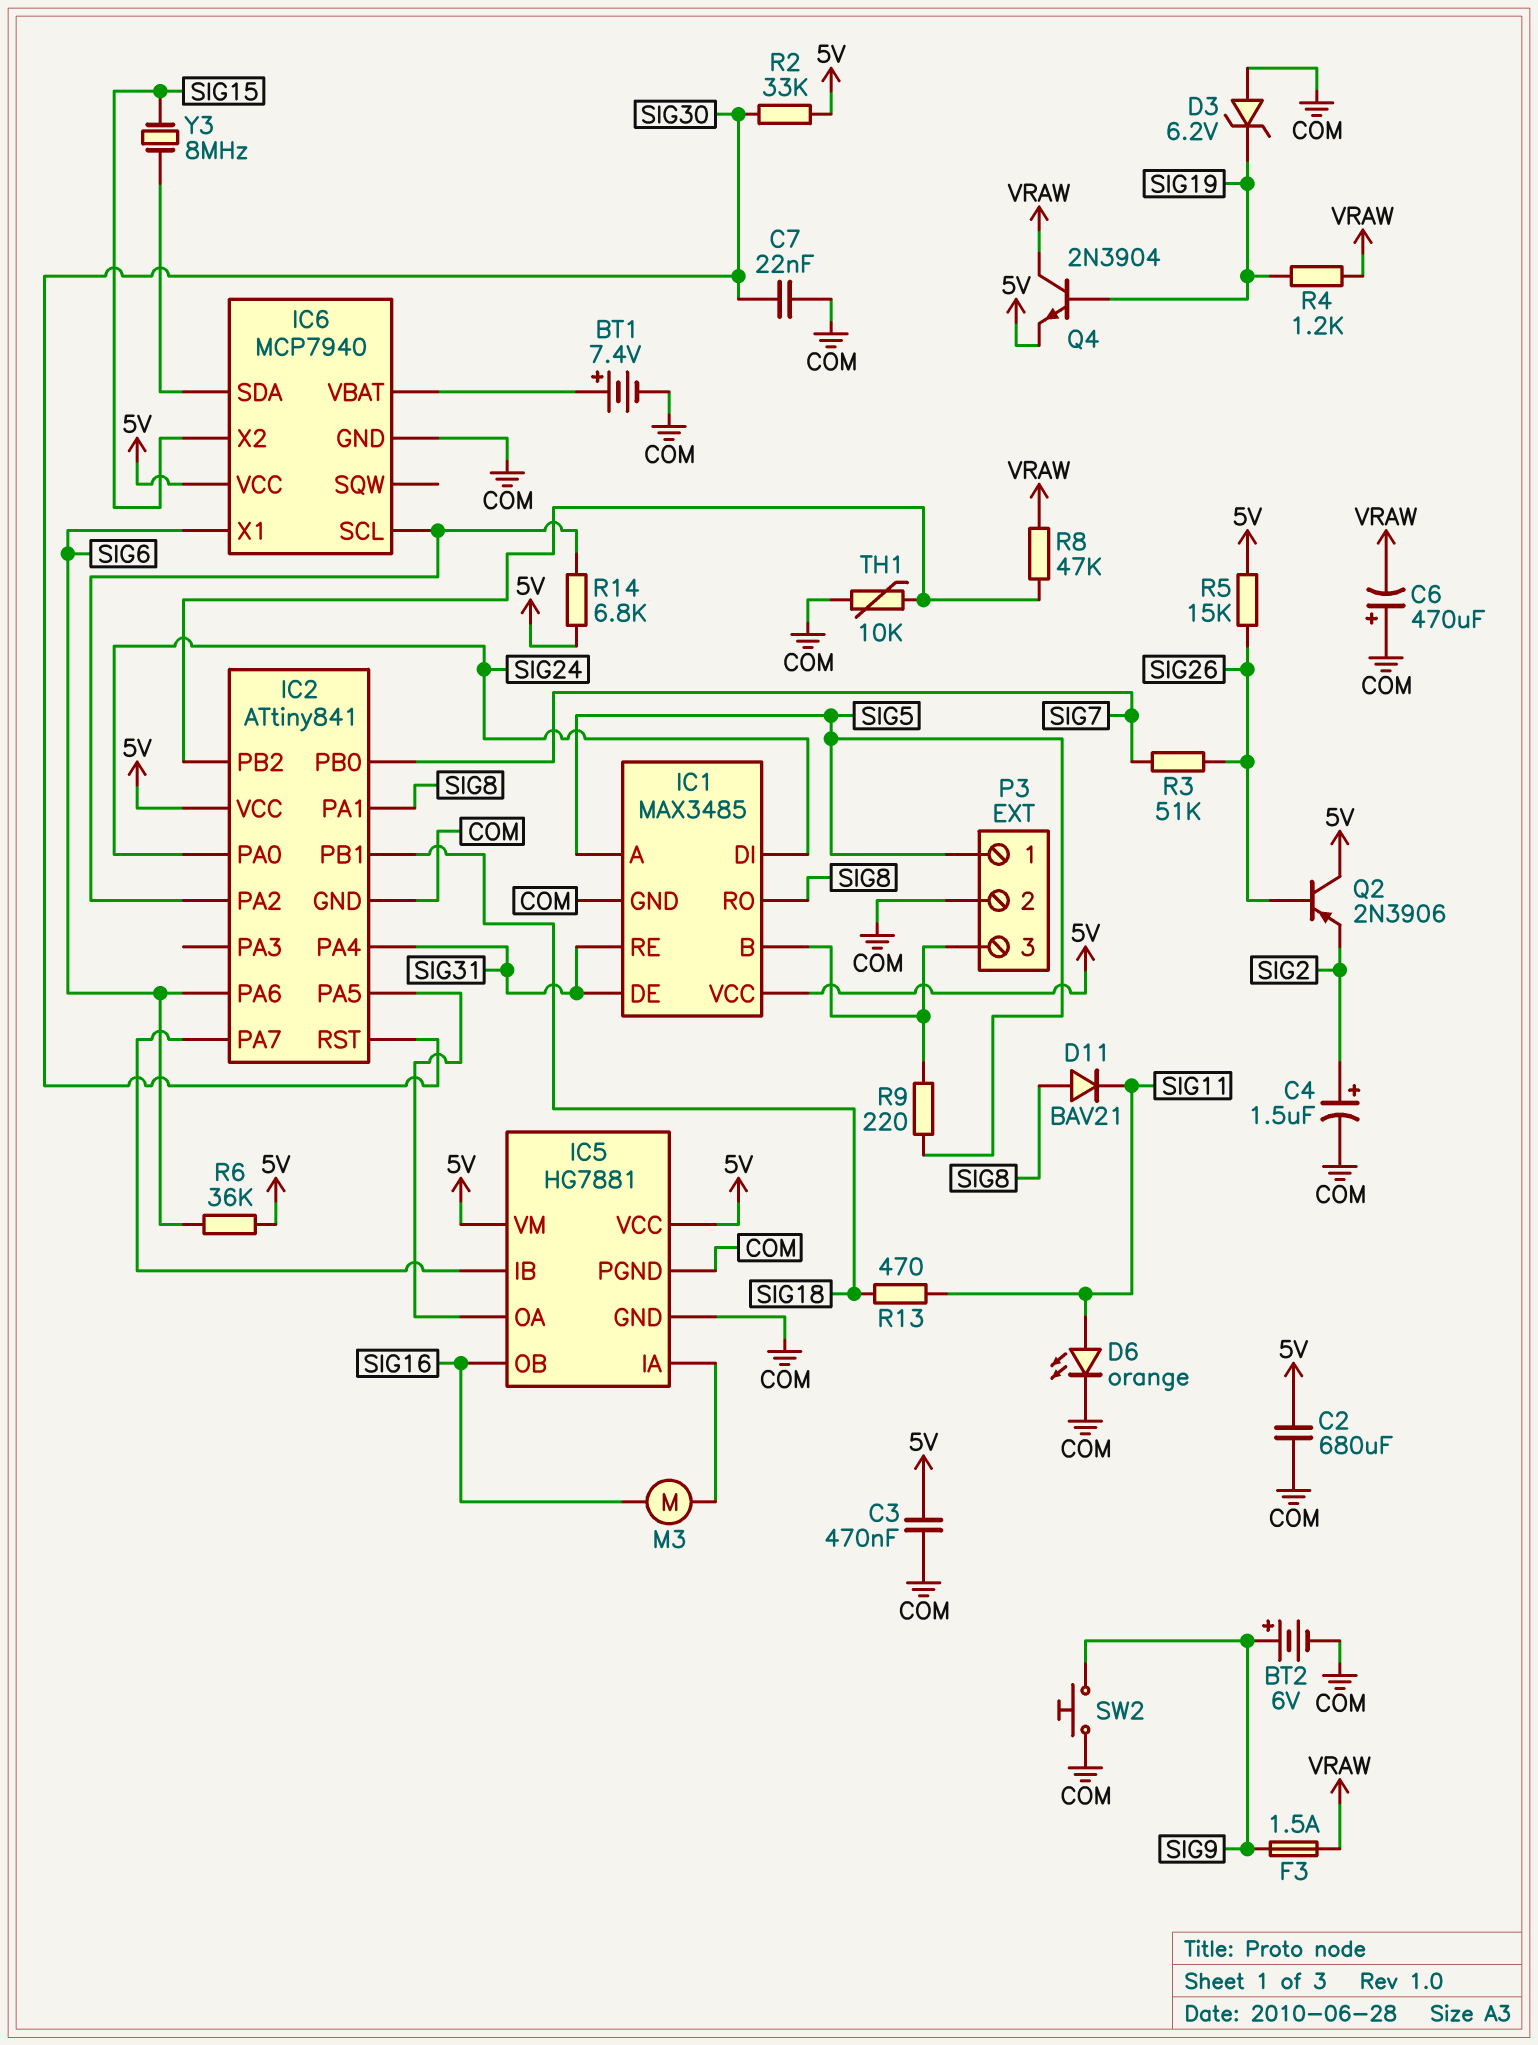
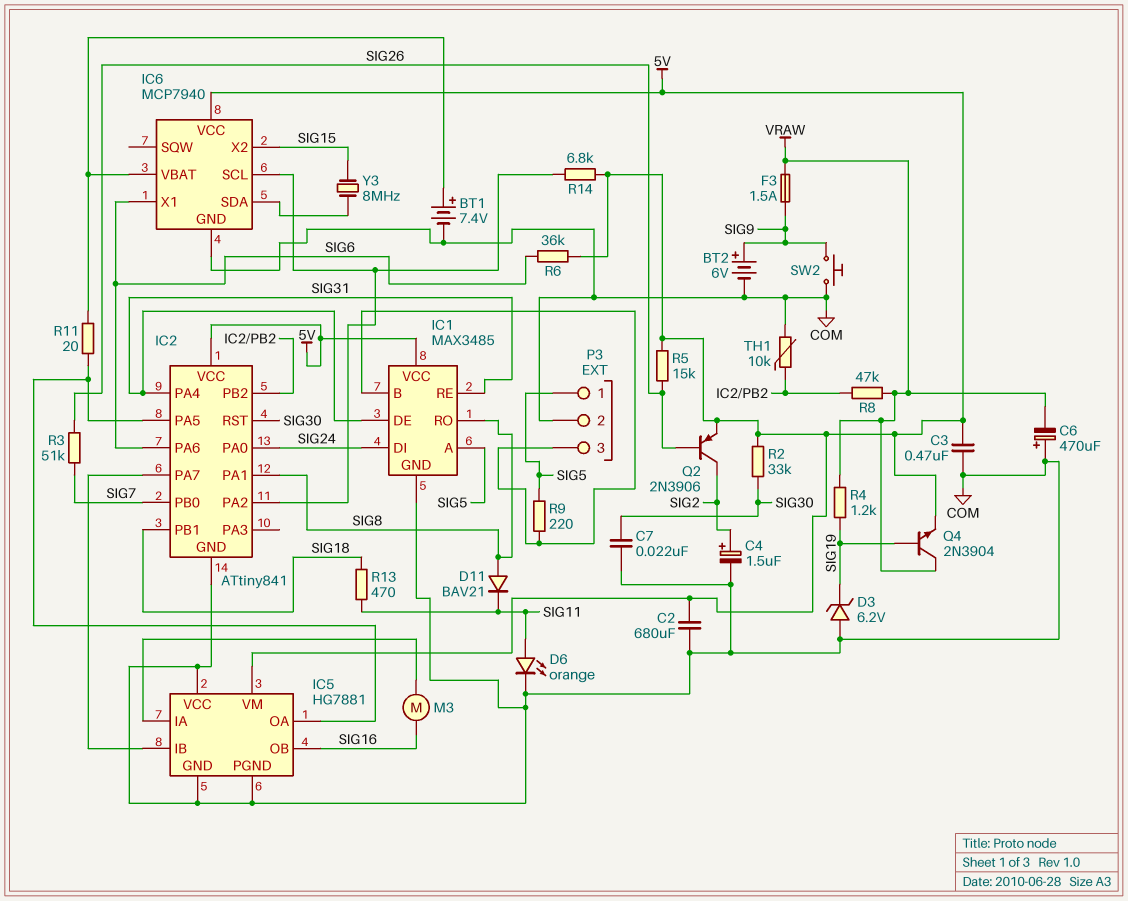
IC5 pin VCC: 5V -> COM
Q2: PNP 2N3906 (B SIG26, C 5V, E SIG2) -> PNP 2N3906 (B SIG26, C SIG2, E 5V)
R11: none -> 20 (IC2/PA5, IC6/VBAT)

